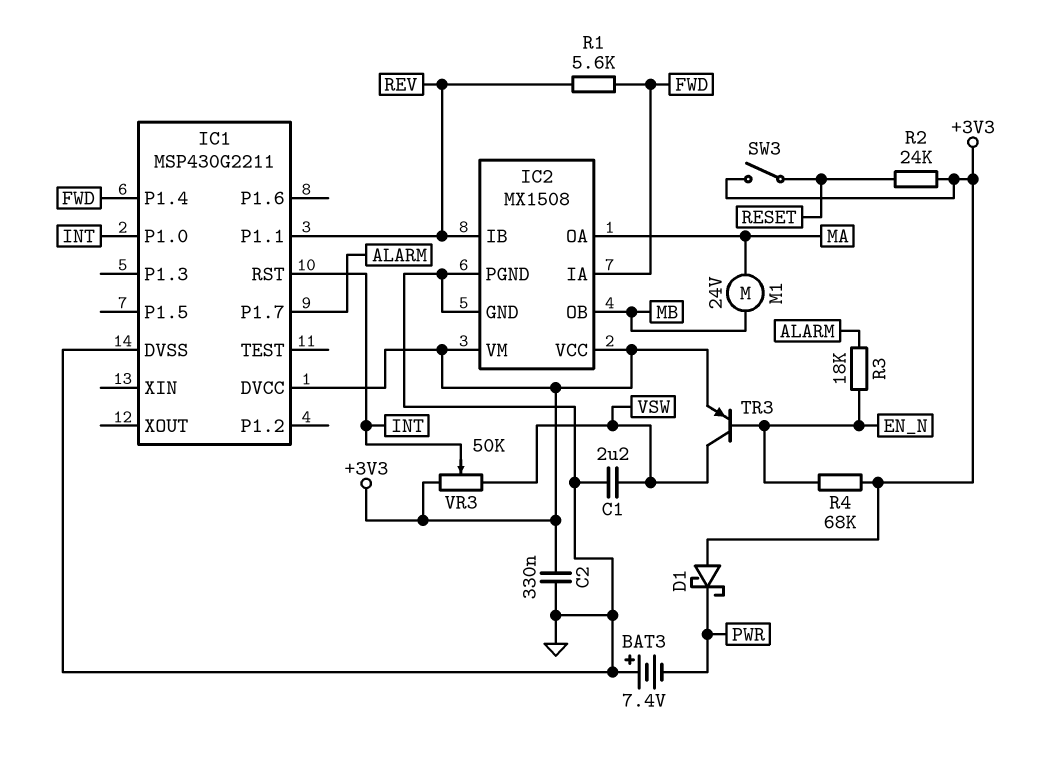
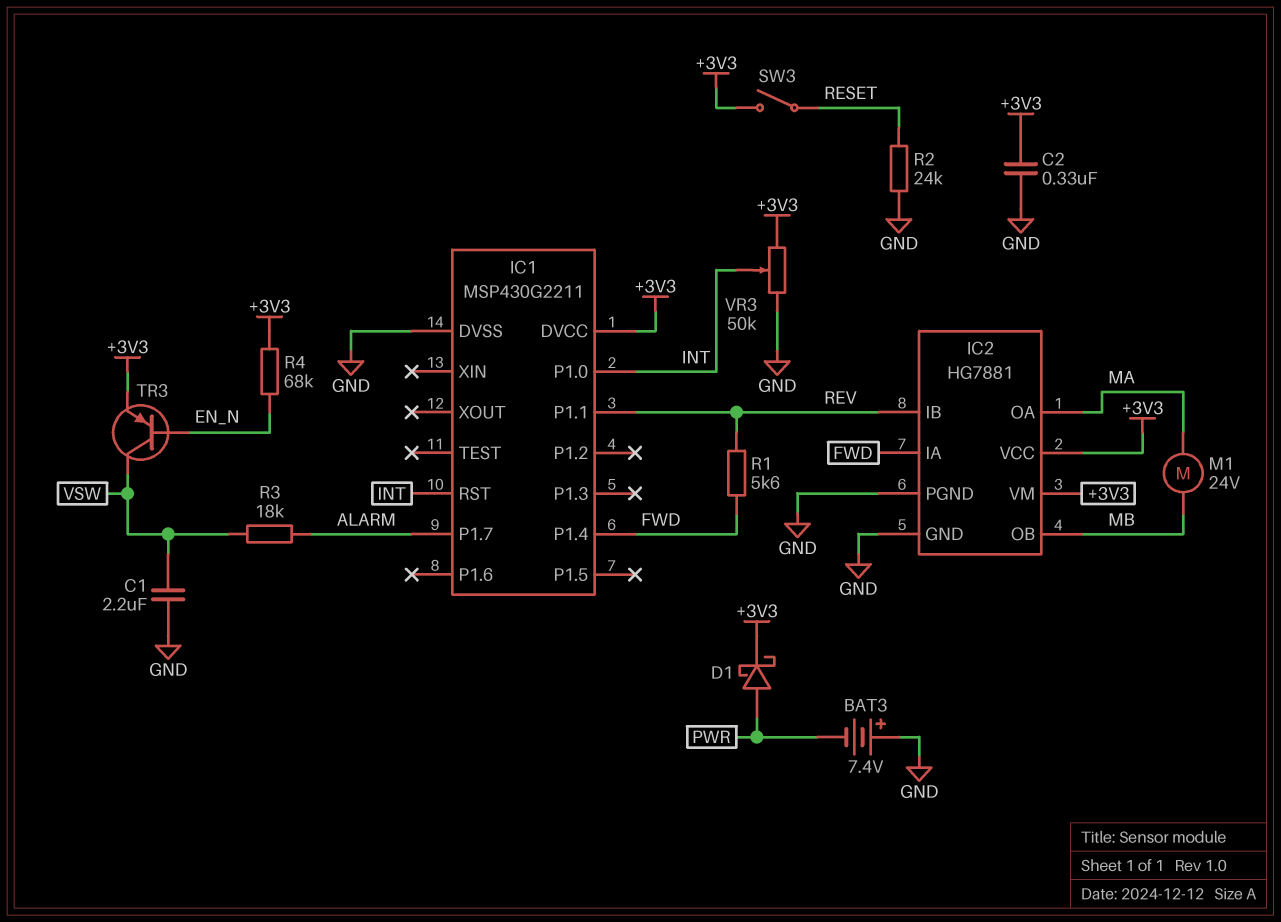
D1: schottky (A +3V3, K PWR) -> schottky (A PWR, K +3V3)
IC2: MX1508 -> HG7881
R2: 24k (+3V3, RESET) -> 24k (GND, RESET)
R3: 18k (ALARM, EN_N) -> 18k (ALARM, VSW)
VR3: 50k (+3V3, VSW, wiper INT) -> 50k (+3V3, GND, wiper INT)

